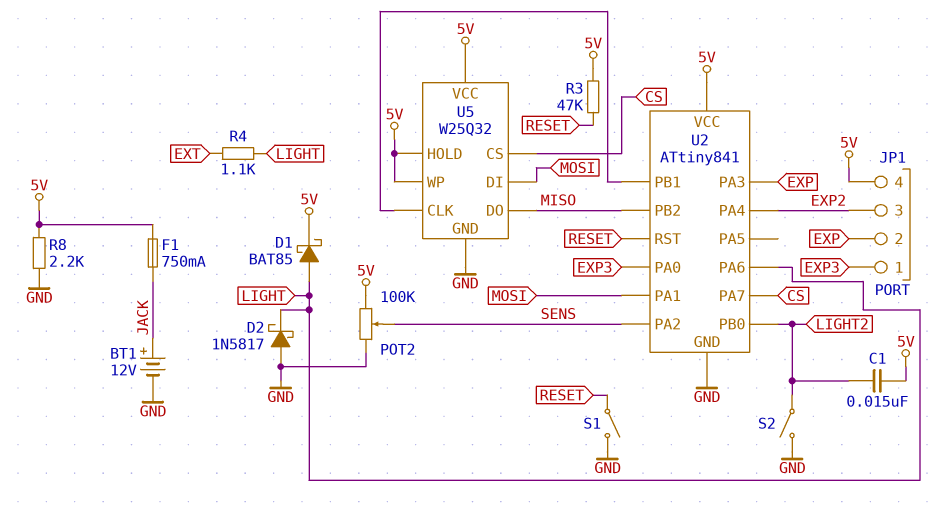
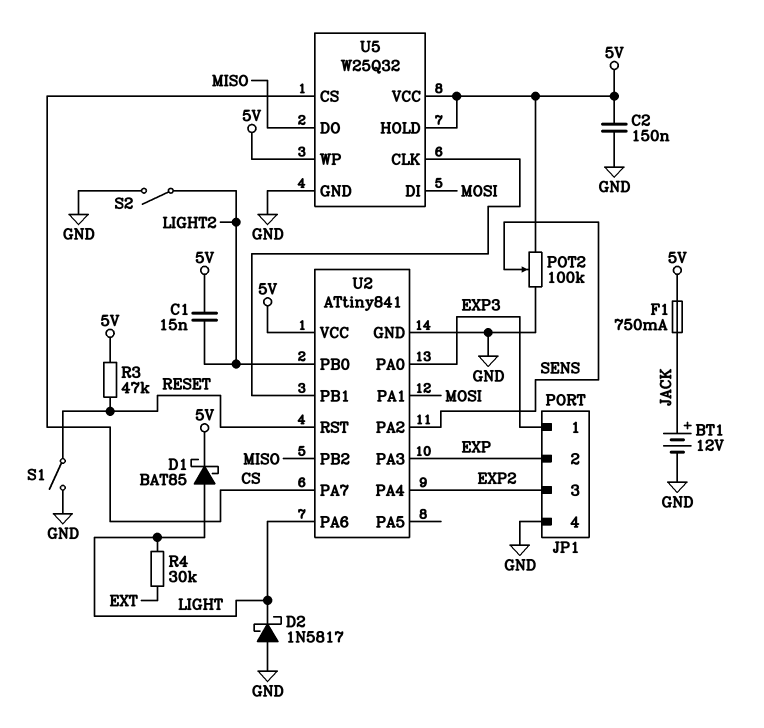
C2: none -> 150nF (5V, GND)
JP1 pin 4: 5V -> GND
R4: 1.1k (EXT, LIGHT) -> 30k (EXT, LIGHT)
R8: 2.2k (5V, GND) -> none

